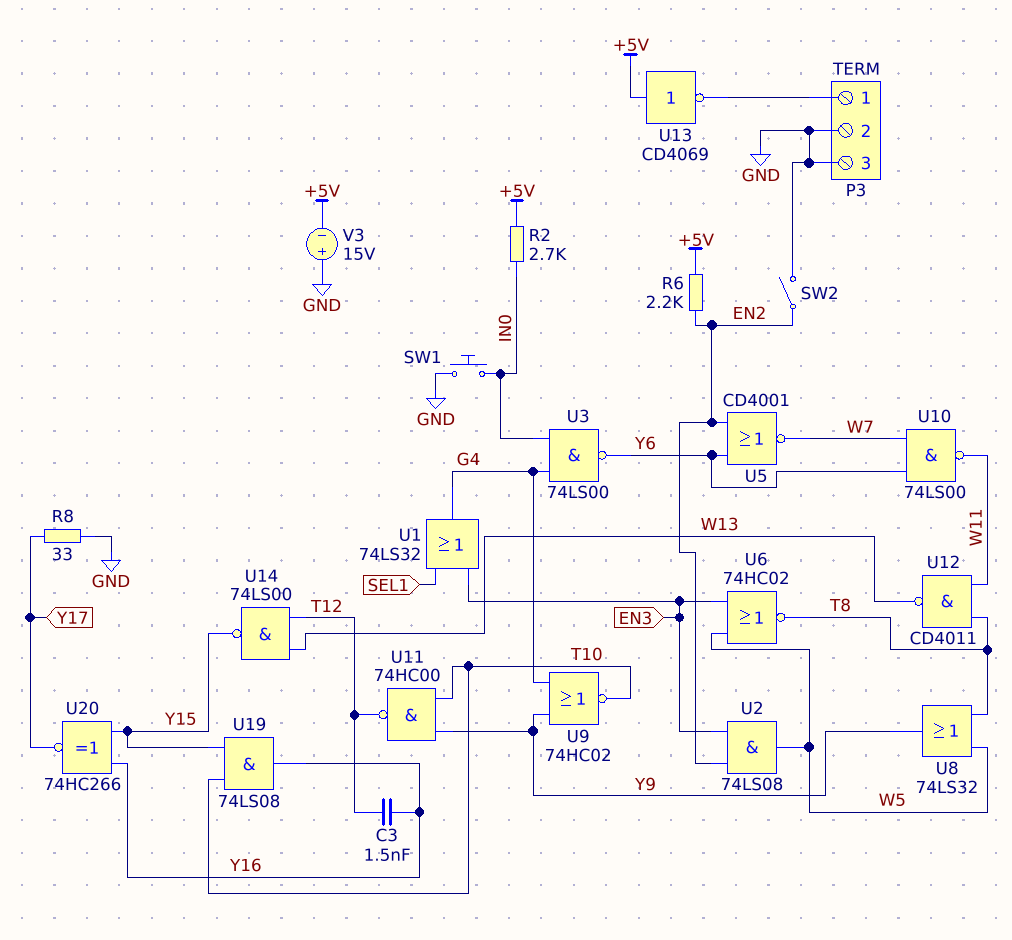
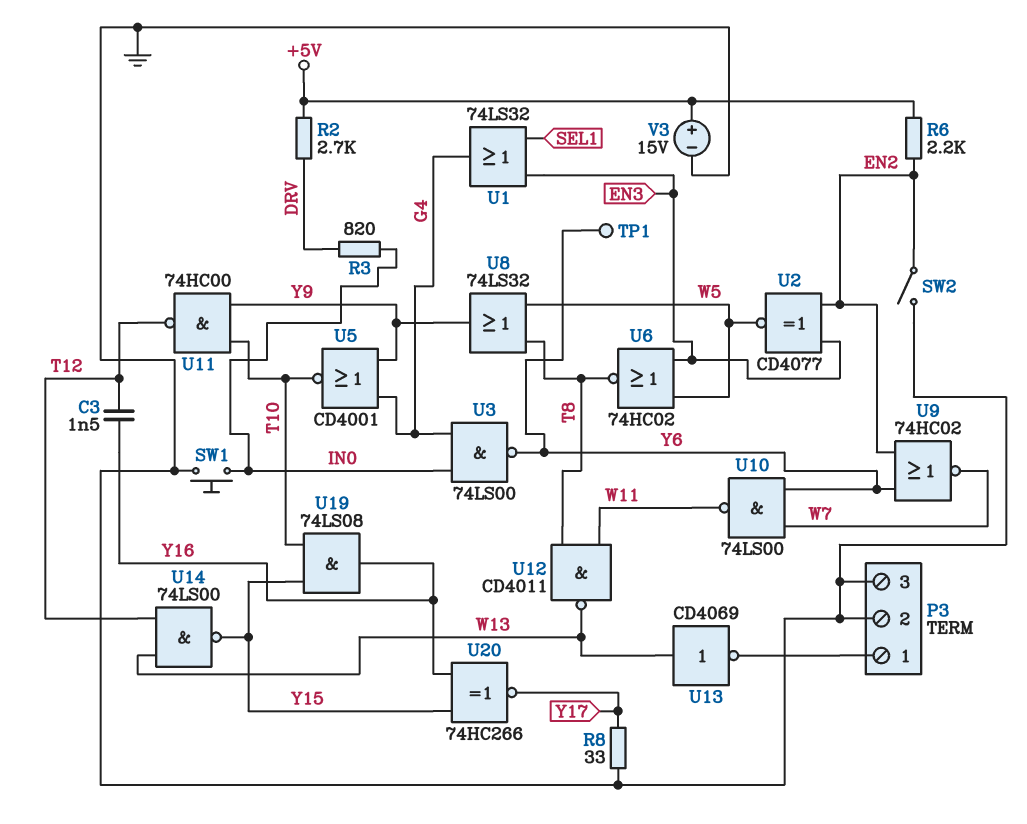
R2: 2.7k (+5V, IN0) -> 2.7k (+5V, DRV)
R3: none -> 820 (DRV, IN0)
TP1: none -> test point (Y6)
U2: AND 74LS08 (in EN2, in EN3, out W5) -> XNOR CD4077 (in EN2, in EN3, out W5)
U5: NOR CD4001 (in EN2, in Y6, out W7) -> NOR CD4001 (in G4, in Y9, out T10)
U9: NOR 74HC02 (in G4, in Y9, out T10) -> NOR 74HC02 (in EN2, in Y6, out W7)
U13: NOT CD4069 (in +5V, out P3/1) -> NOT CD4069 (in W13, out P3/1)
V3: 15V (plus GND, minus +5V) -> 15V (plus +5V, minus GND)

